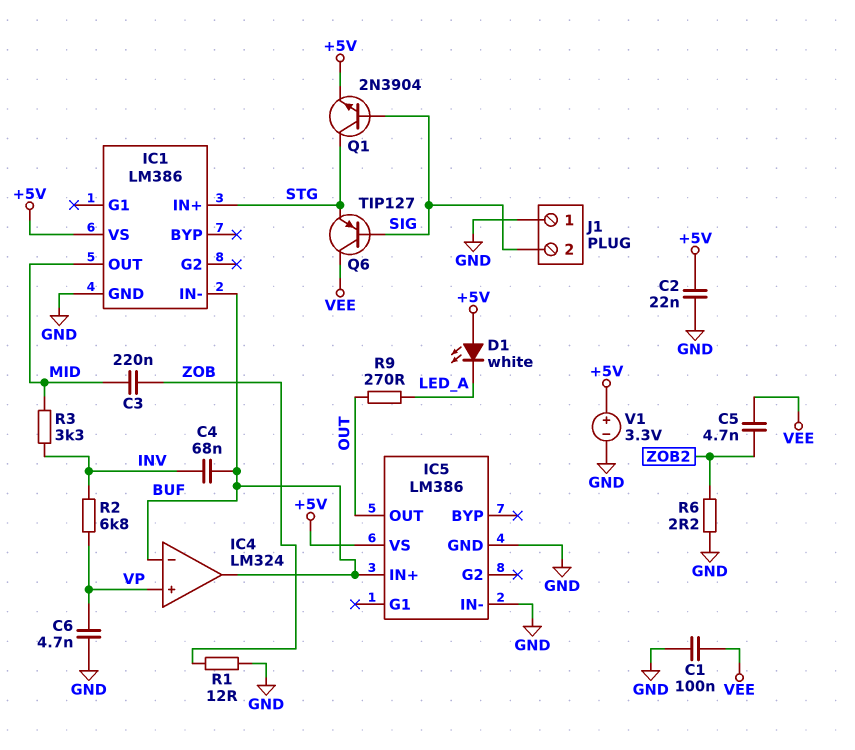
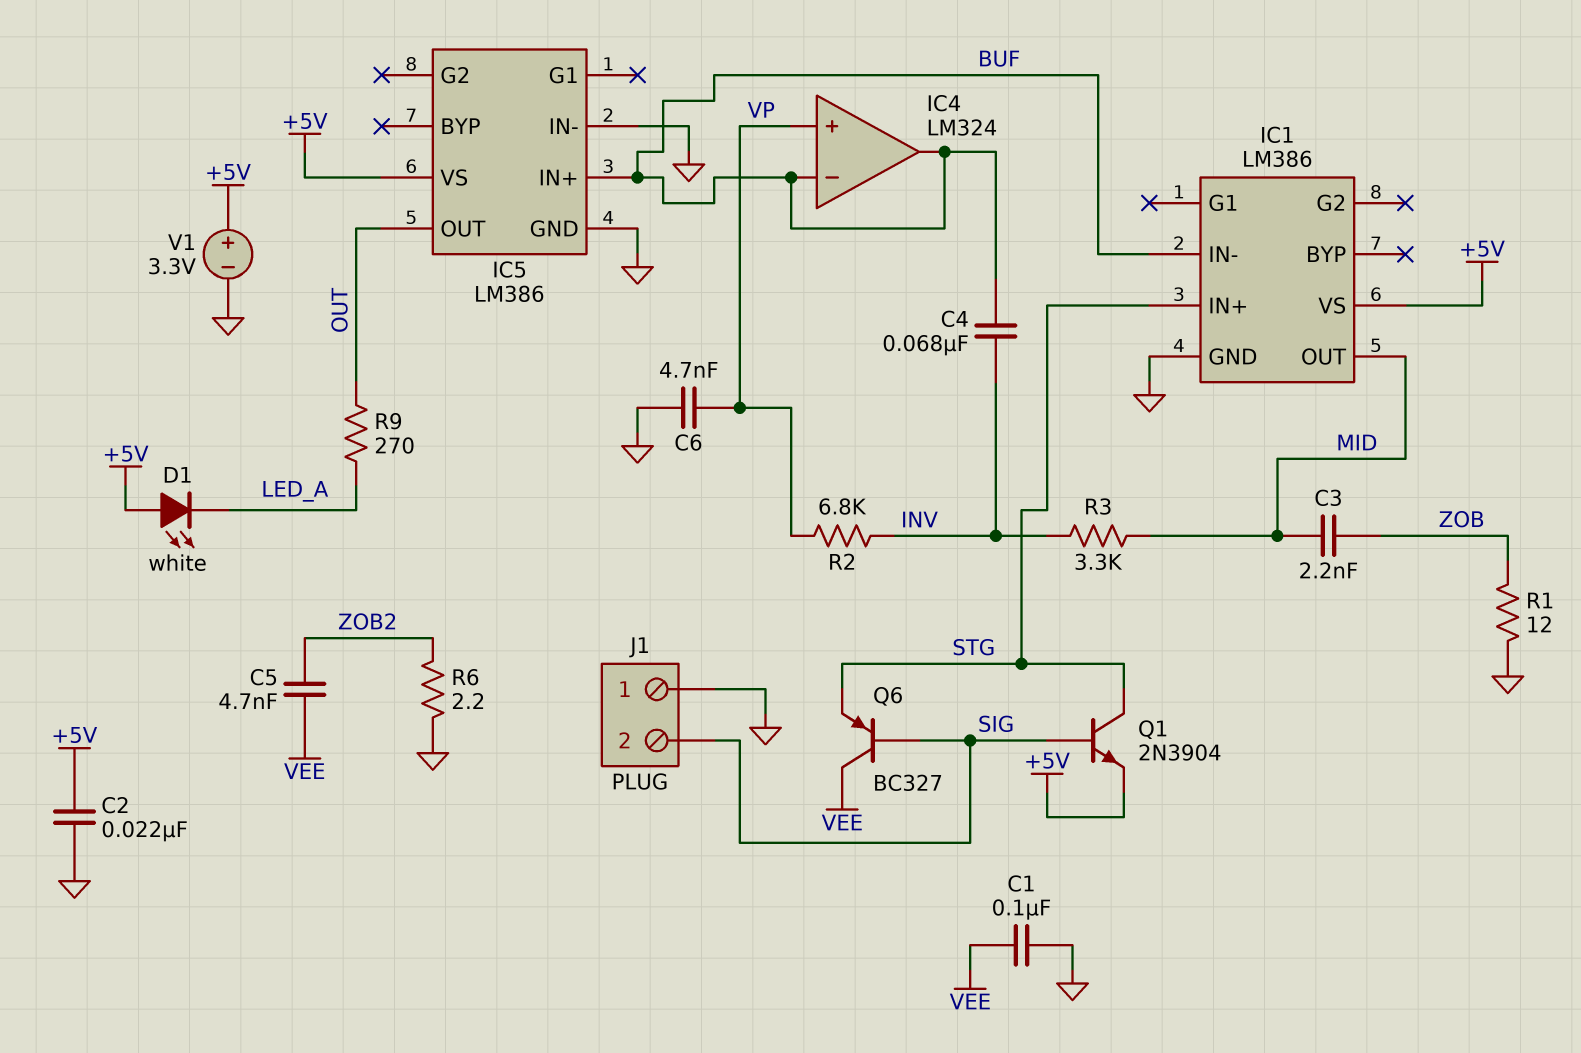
C3: 220nF (MID, ZOB) -> 2.2nF (MID, ZOB)
Q6: PNP TIP127 (B SIG, C VEE, E STG) -> PNP BC327 (B SIG, C VEE, E STG)

